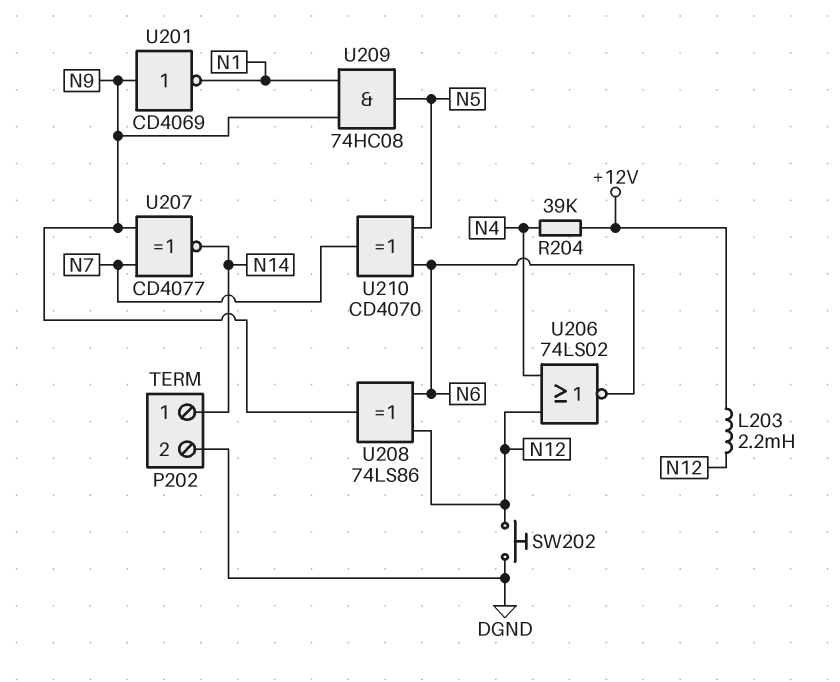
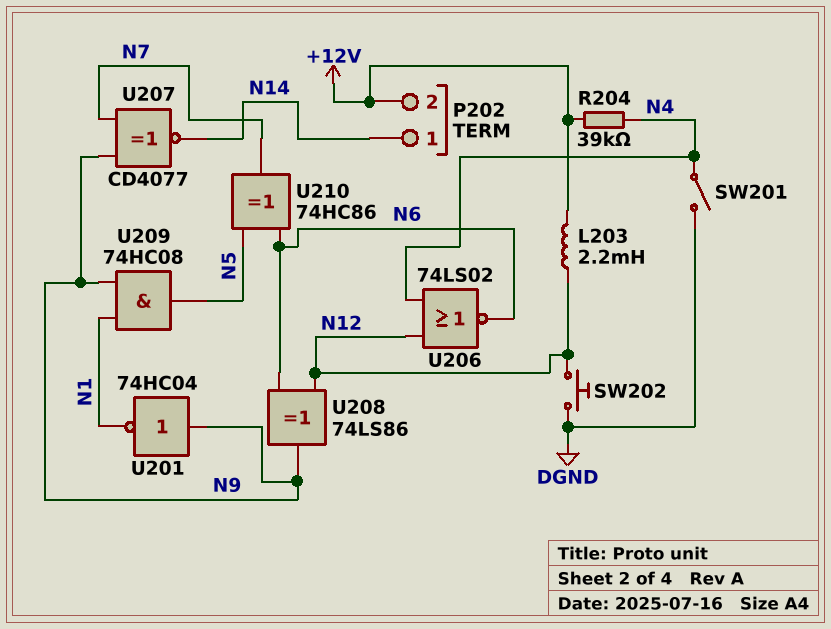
P202 pin 2: DGND -> +12V
SW201: none -> switch (DGND, N4)
U201: NOT CD4069 (in N9, out N1) -> NOT 74HC04 (in N9, out N1)
U210: XOR CD4070 (in N5, in N6, out N7) -> XOR 74HC86 (in N5, in N6, out N7)

